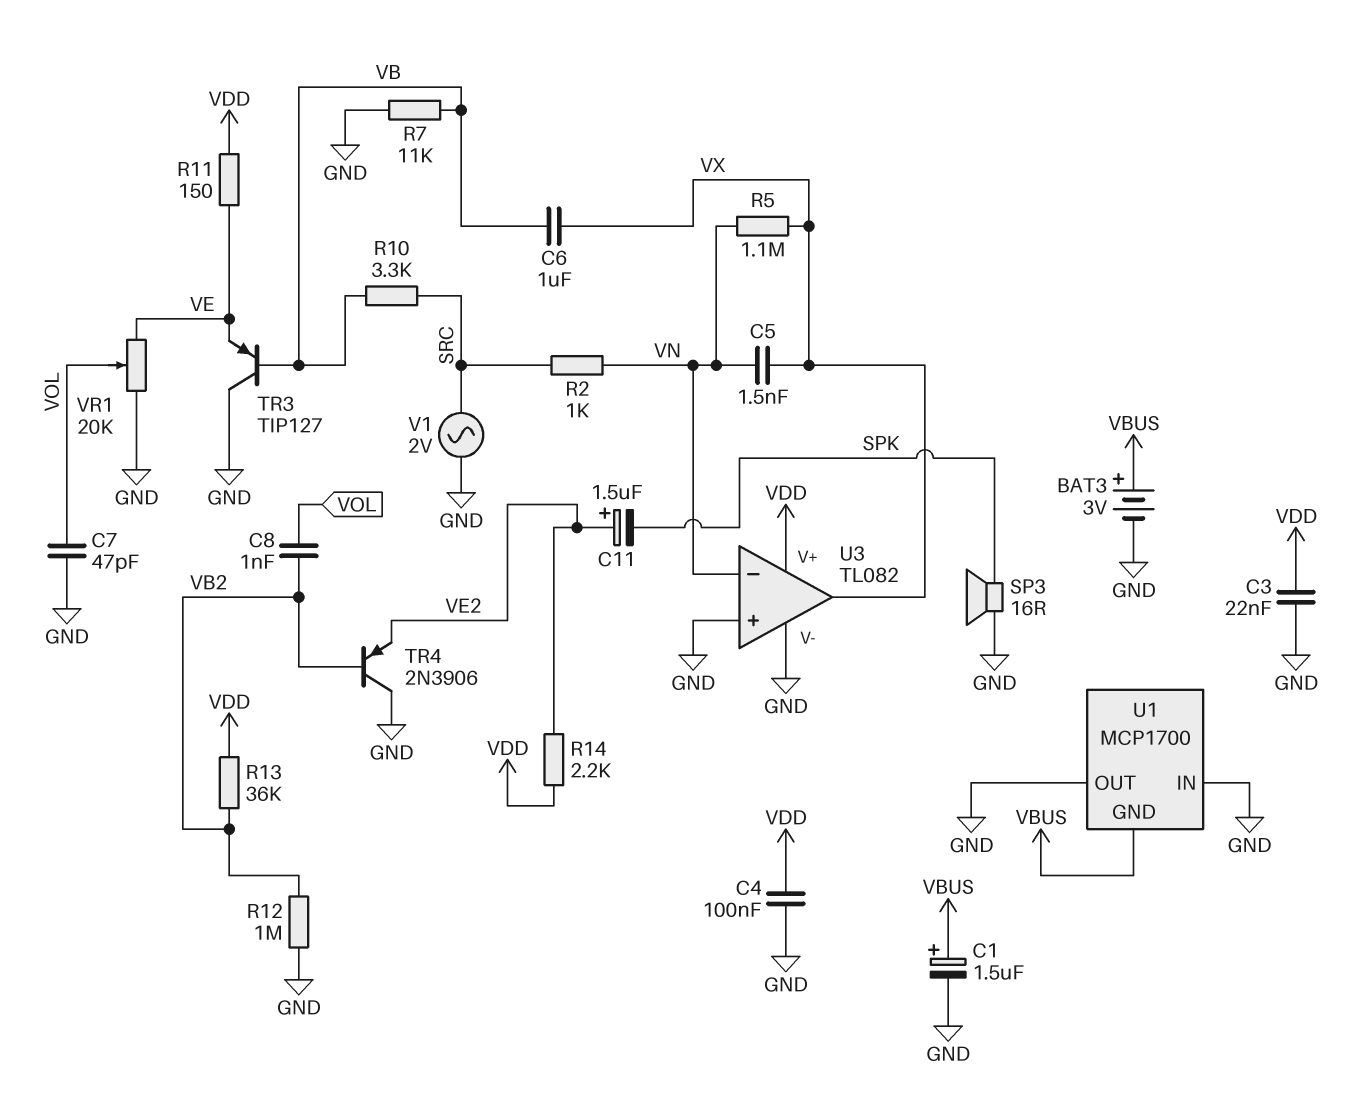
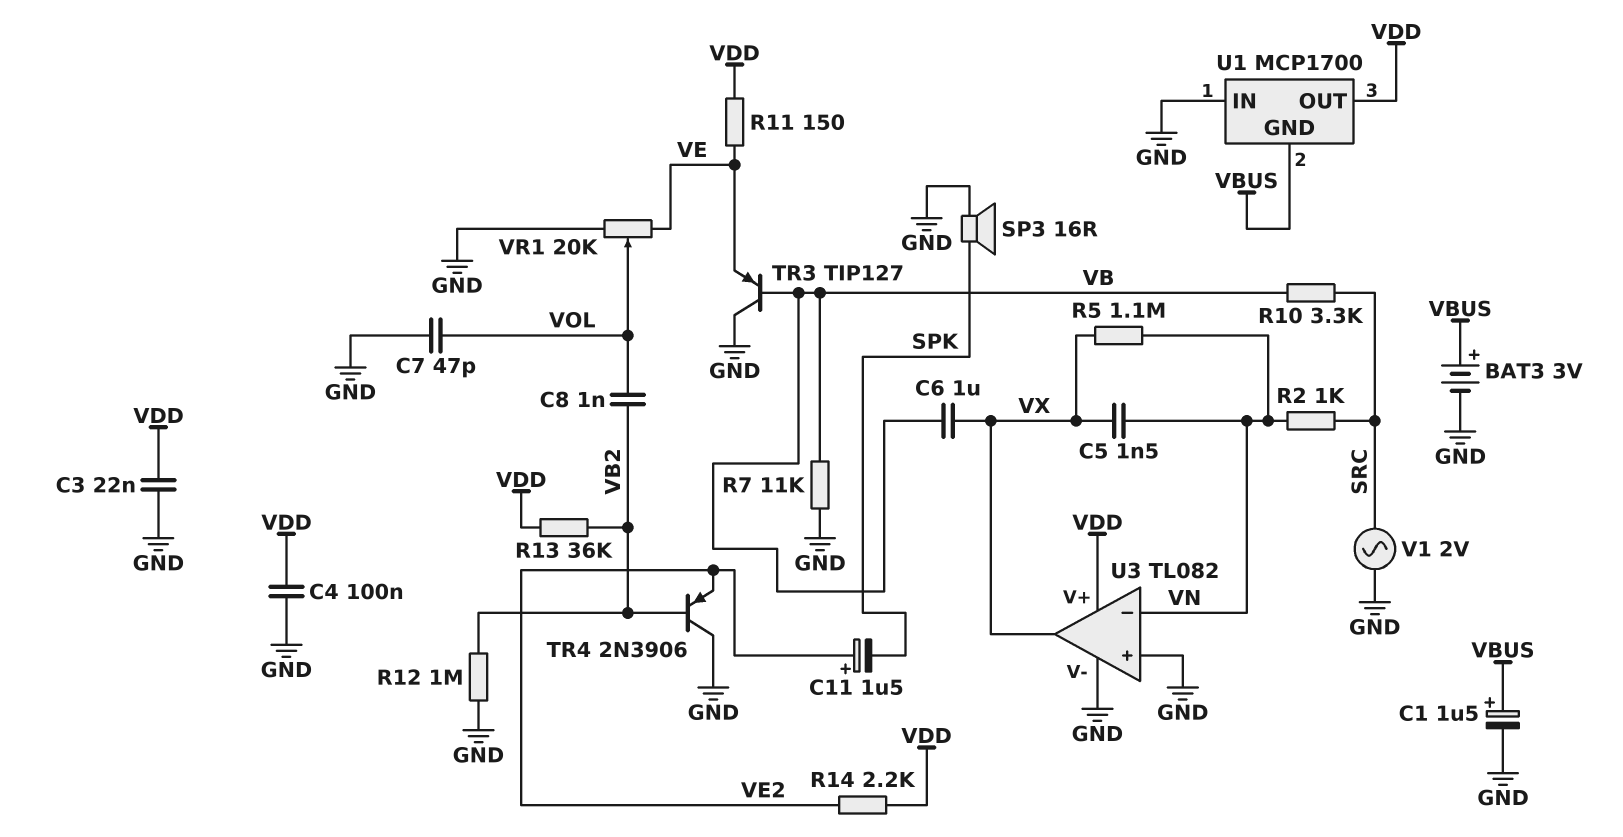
U1 pin OUT: GND -> VDD

